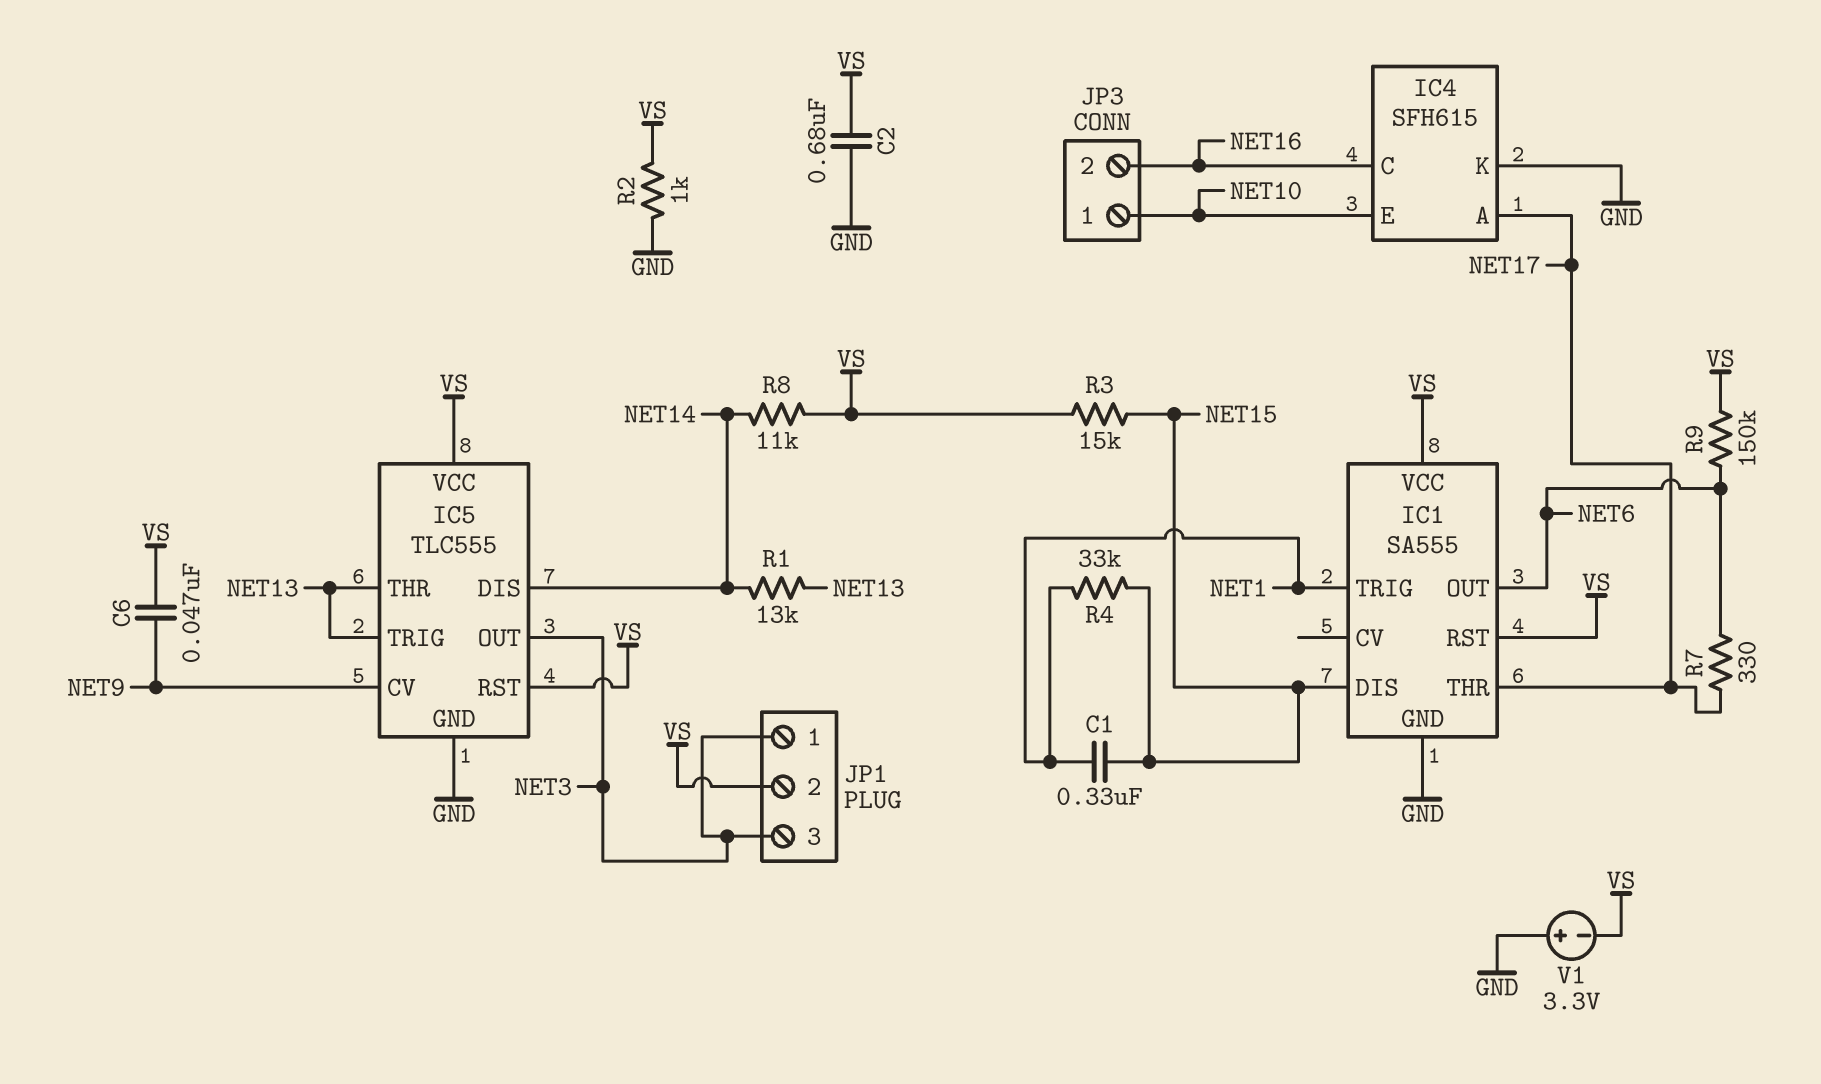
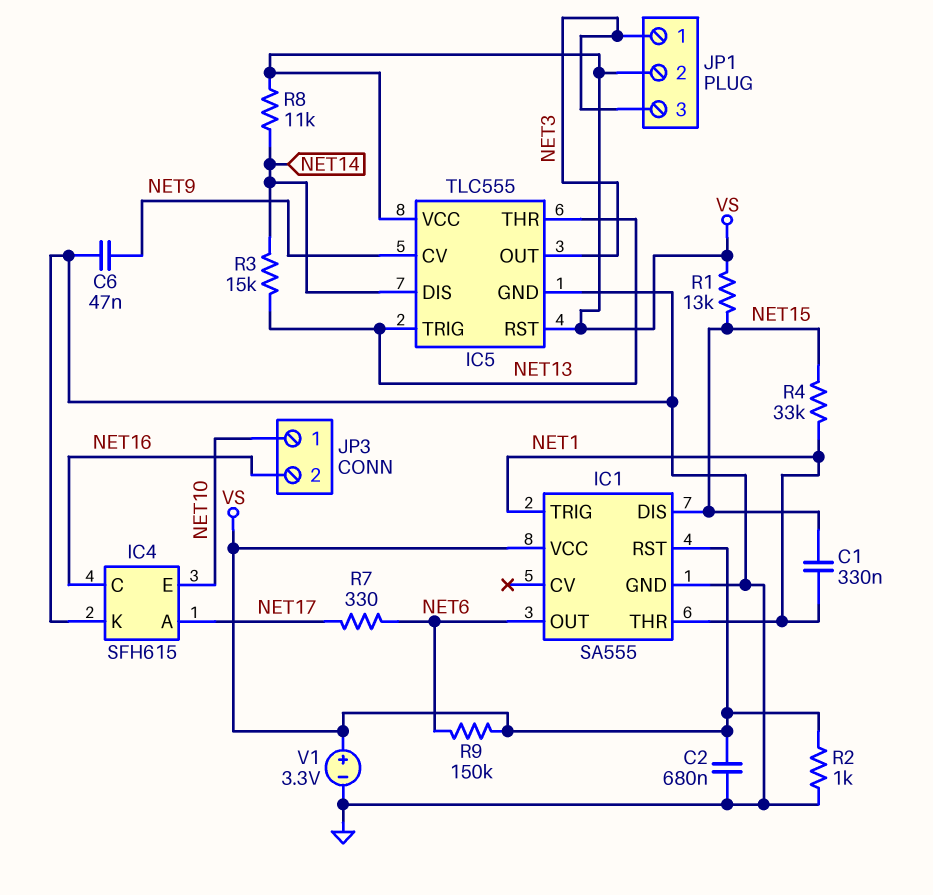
C6: 47nF (NET9, VS) -> 47nF (GND, NET9)
IC1 pin THR: NET17 -> NET1
R1: 13k (NET13, NET14) -> 13k (NET15, VS)
R3: 15k (NET15, VS) -> 15k (NET13, NET14)
V1: 3.3V (plus GND, minus VS) -> 3.3V (plus VS, minus GND)

